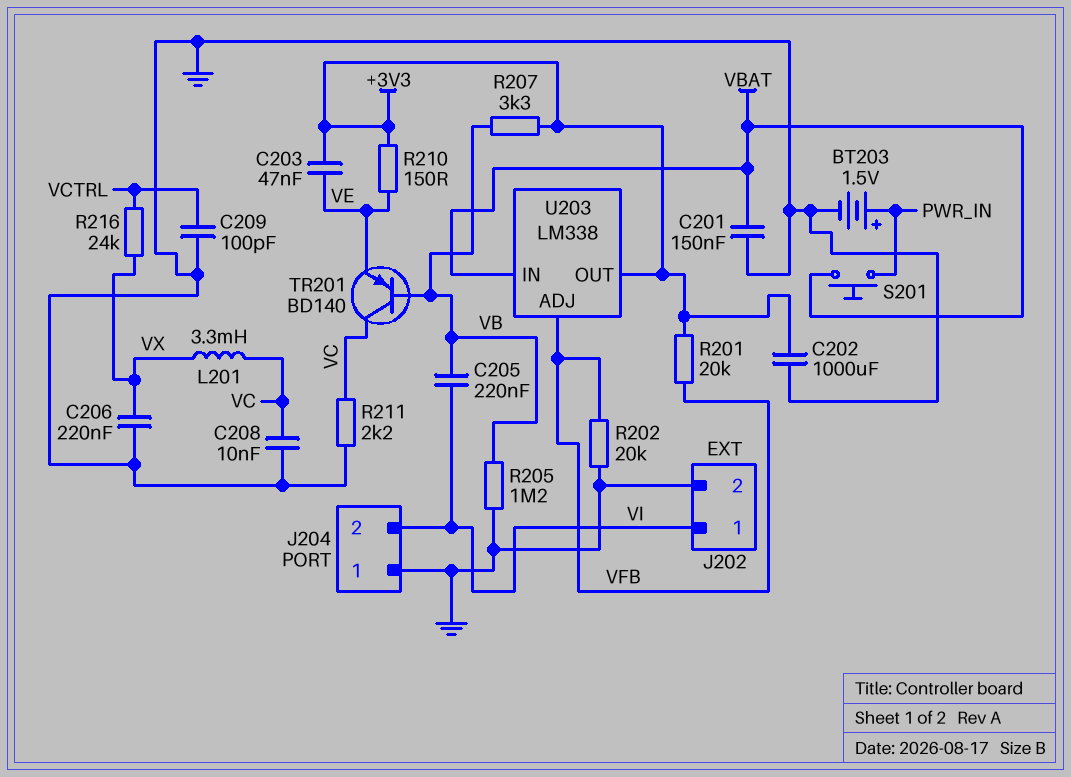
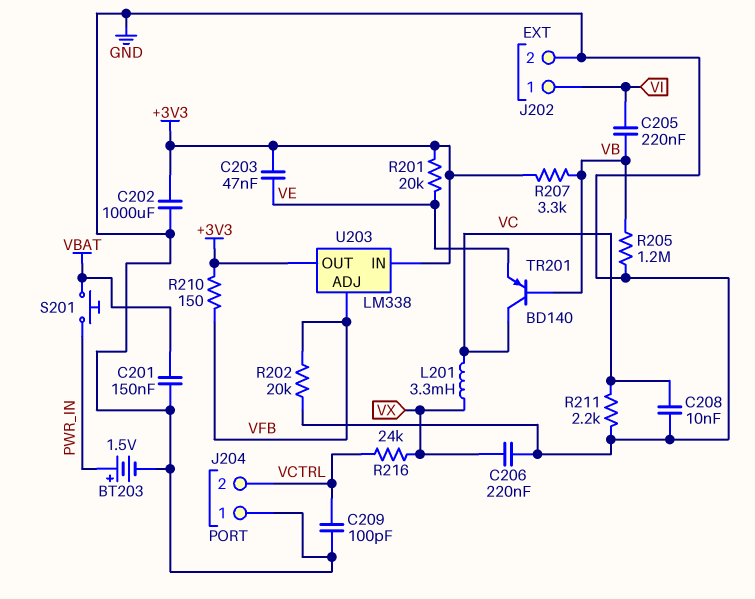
J204 pin 2: VI -> VCTRL
R201: 20k (+3V3, VFB) -> 20k (+3V3, VE)
R210: 150 (+3V3, VE) -> 150 (+3V3, VFB)
U203 pin IN: VBAT -> +3V3

